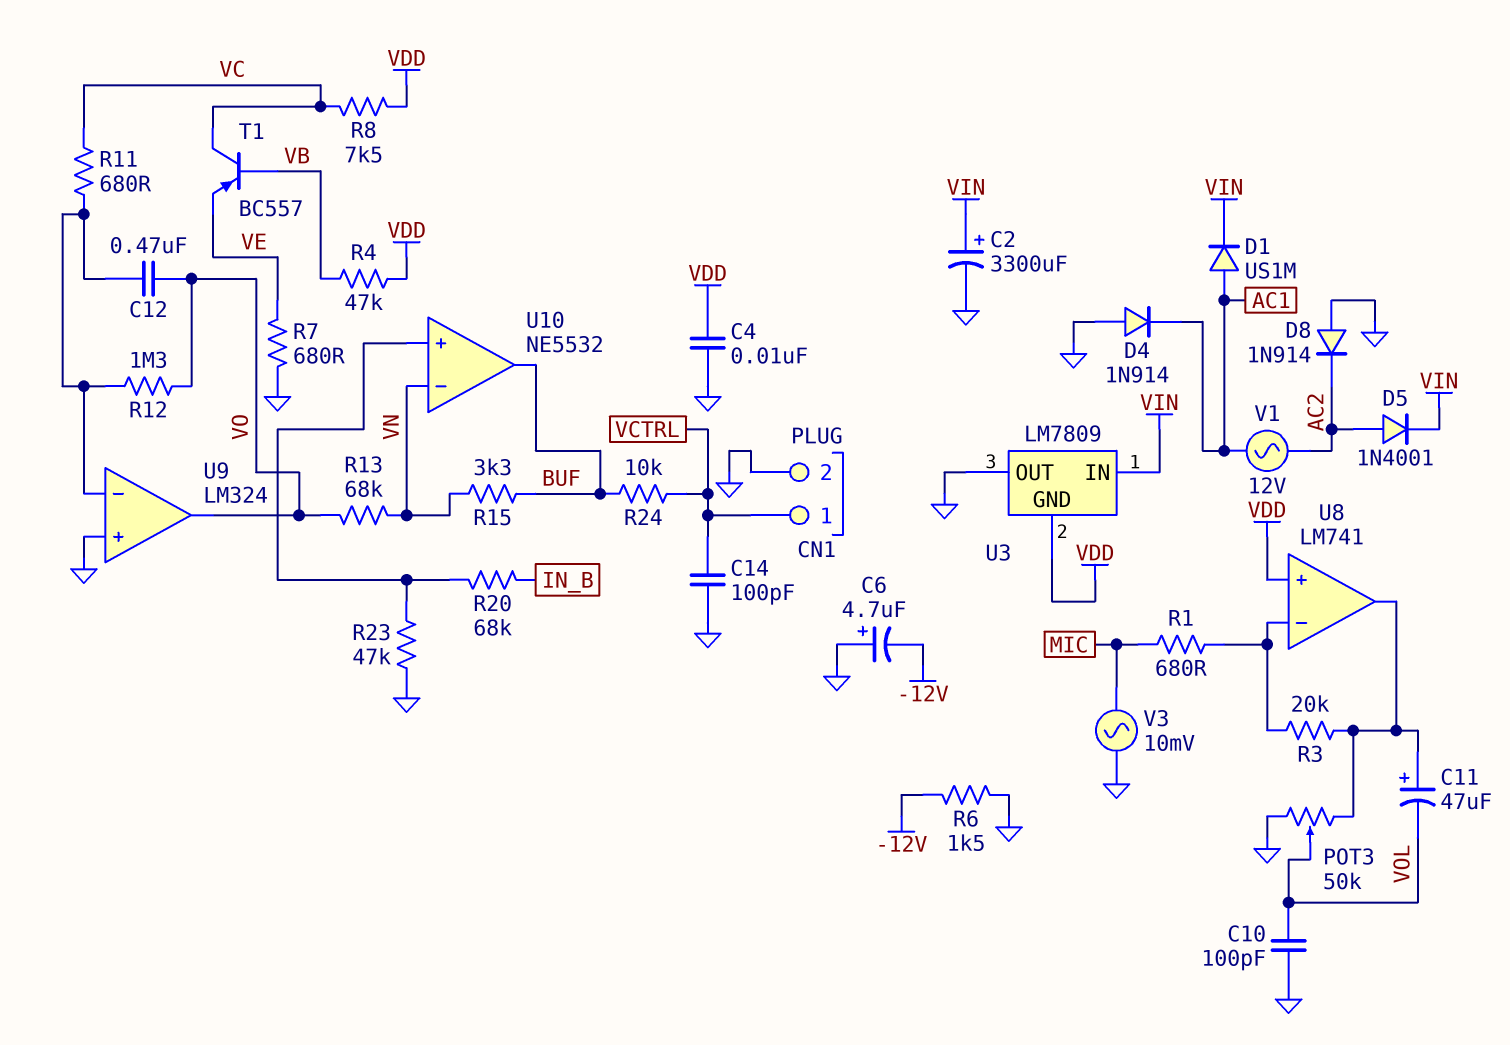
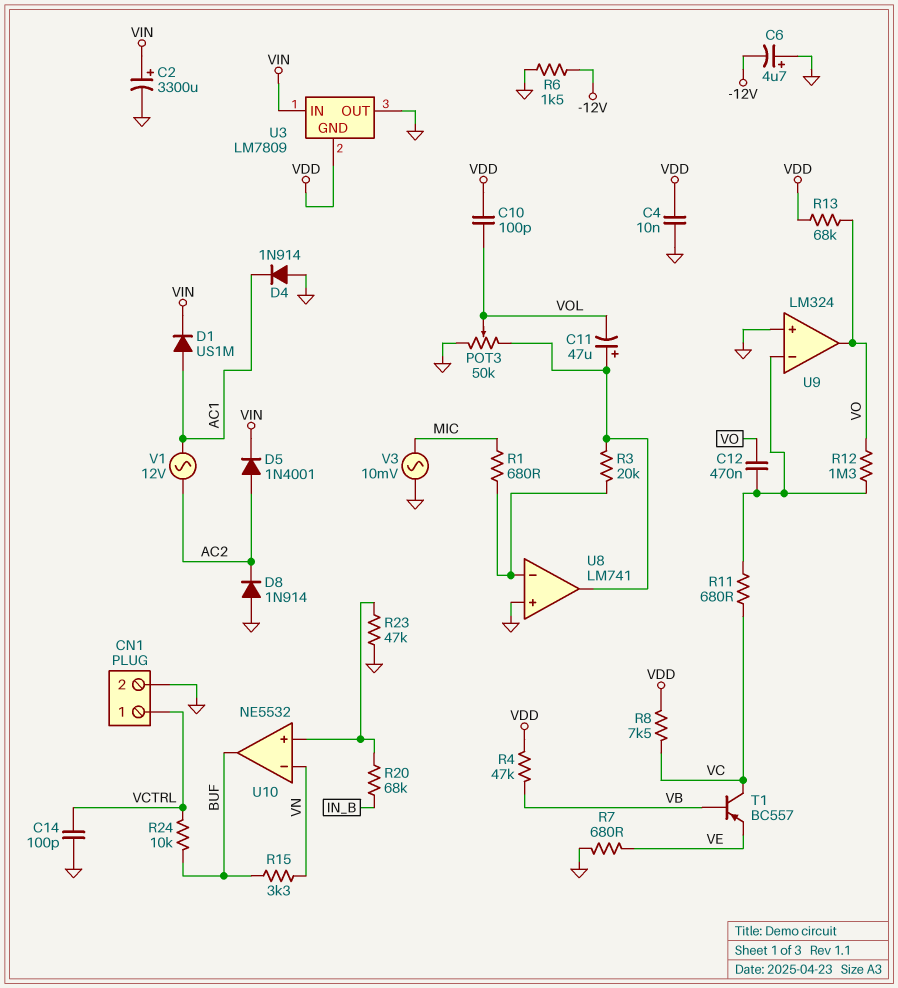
C10: 100pF (GND, VOL) -> 100pF (VDD, VOL)
R13: 68k (VN, VO) -> 68k (VDD, VO)
U8 pin in+: VDD -> GND

